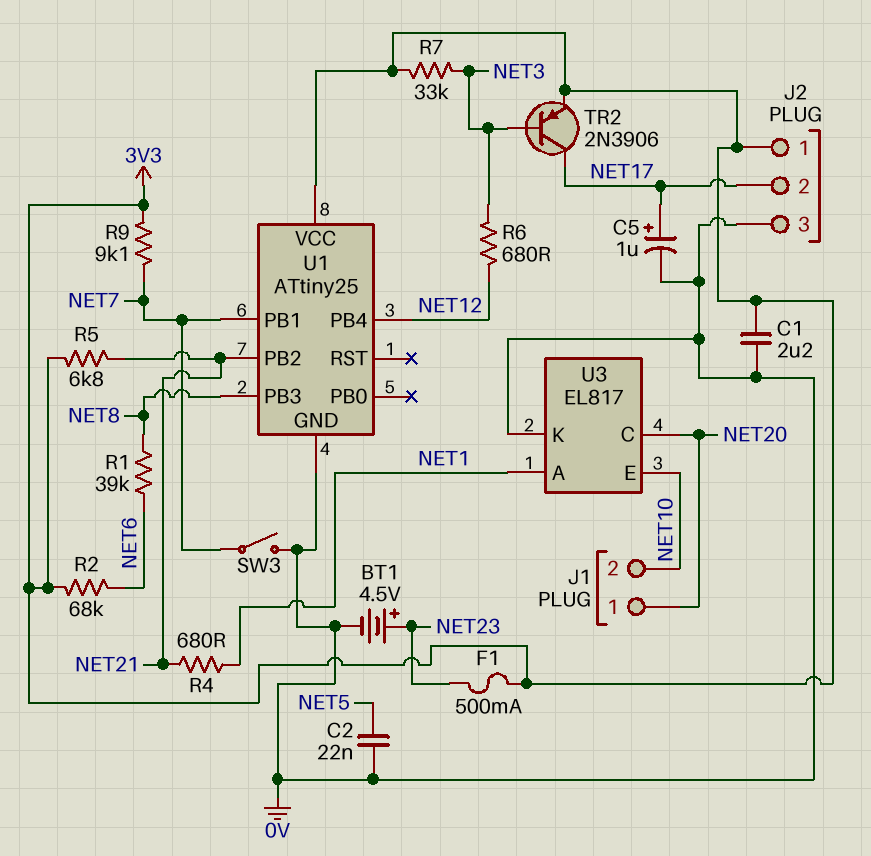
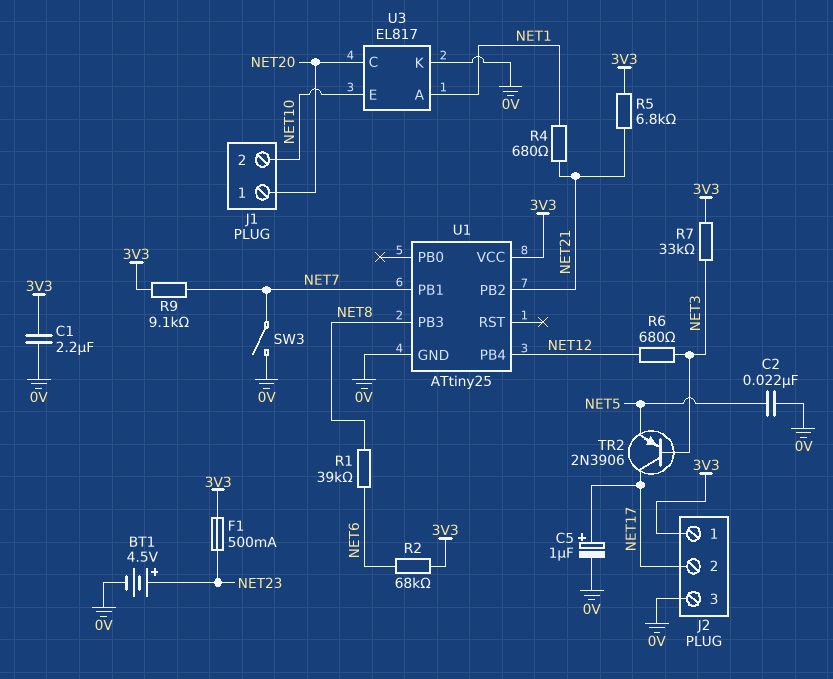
TR2: PNP 2N3906 (B NET3, C NET17, E 3V3) -> PNP 2N3906 (B NET3, C NET17, E NET5)

